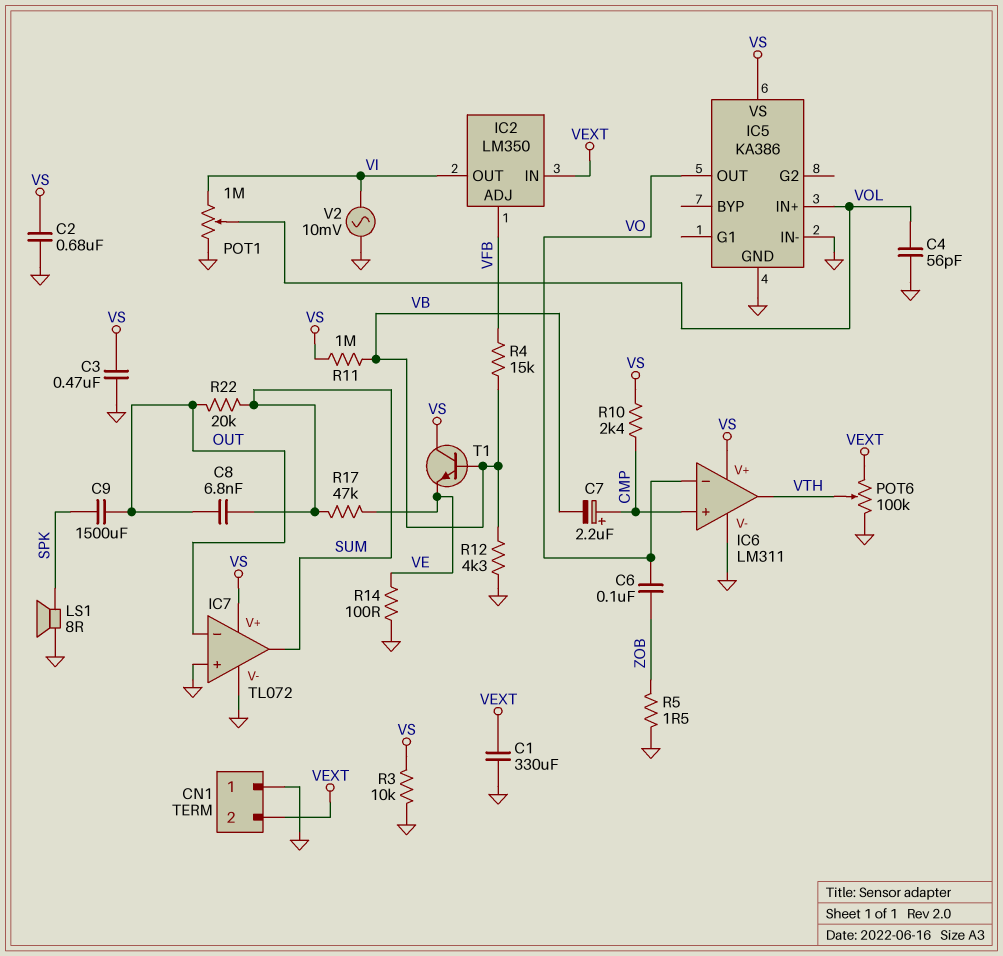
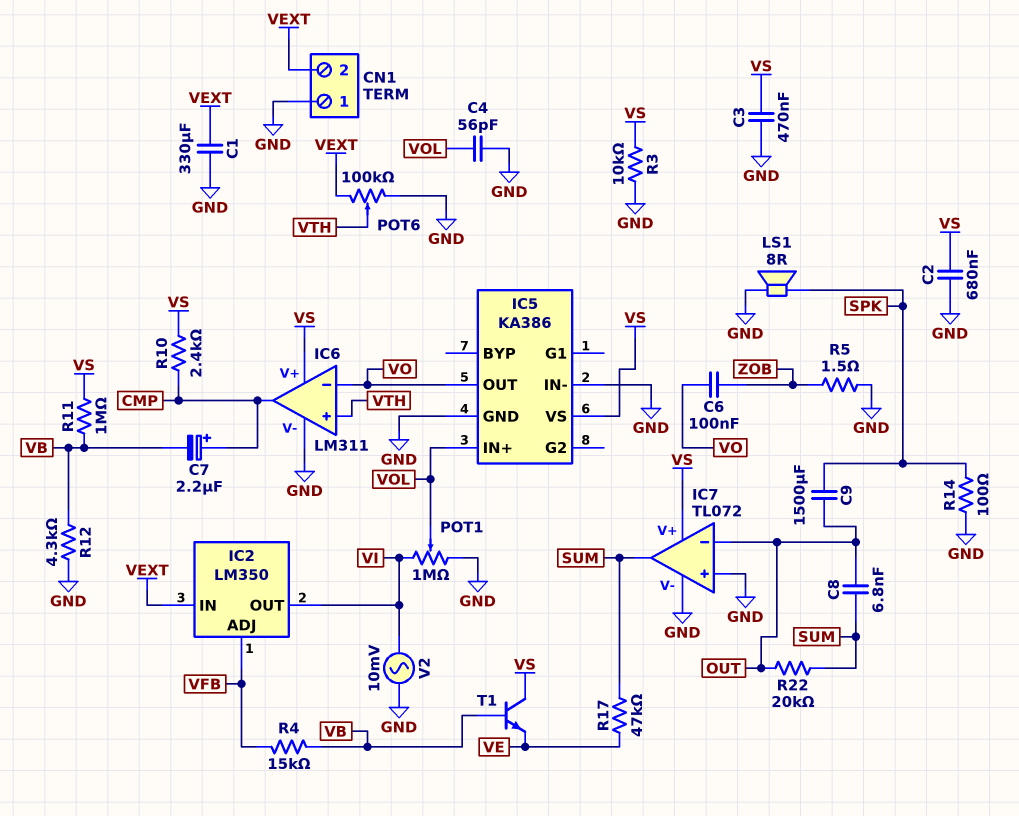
IC6 pin in+: CMP -> VTH
IC6 pin out: VTH -> CMP
R14: 100 (GND, VE) -> 100 (GND, SPK)

